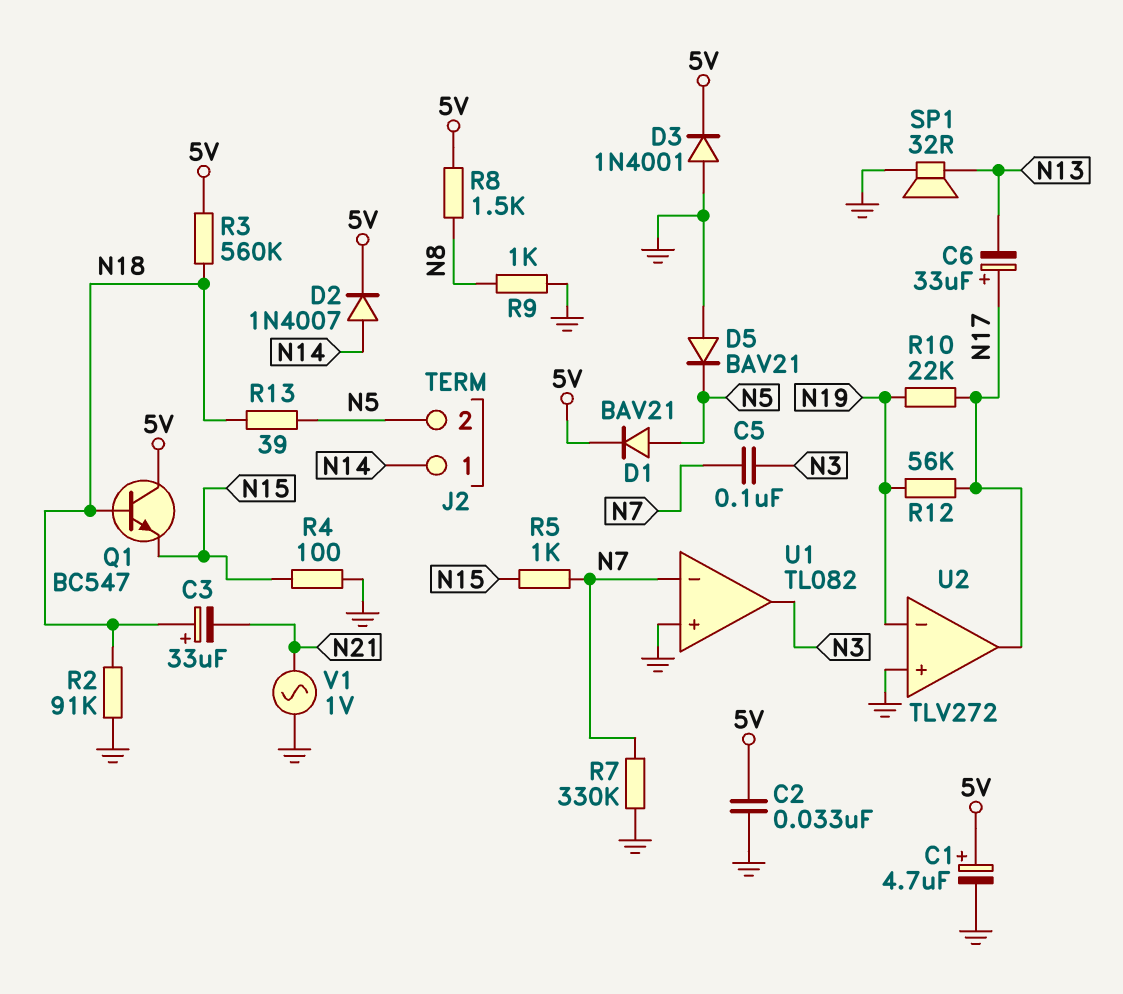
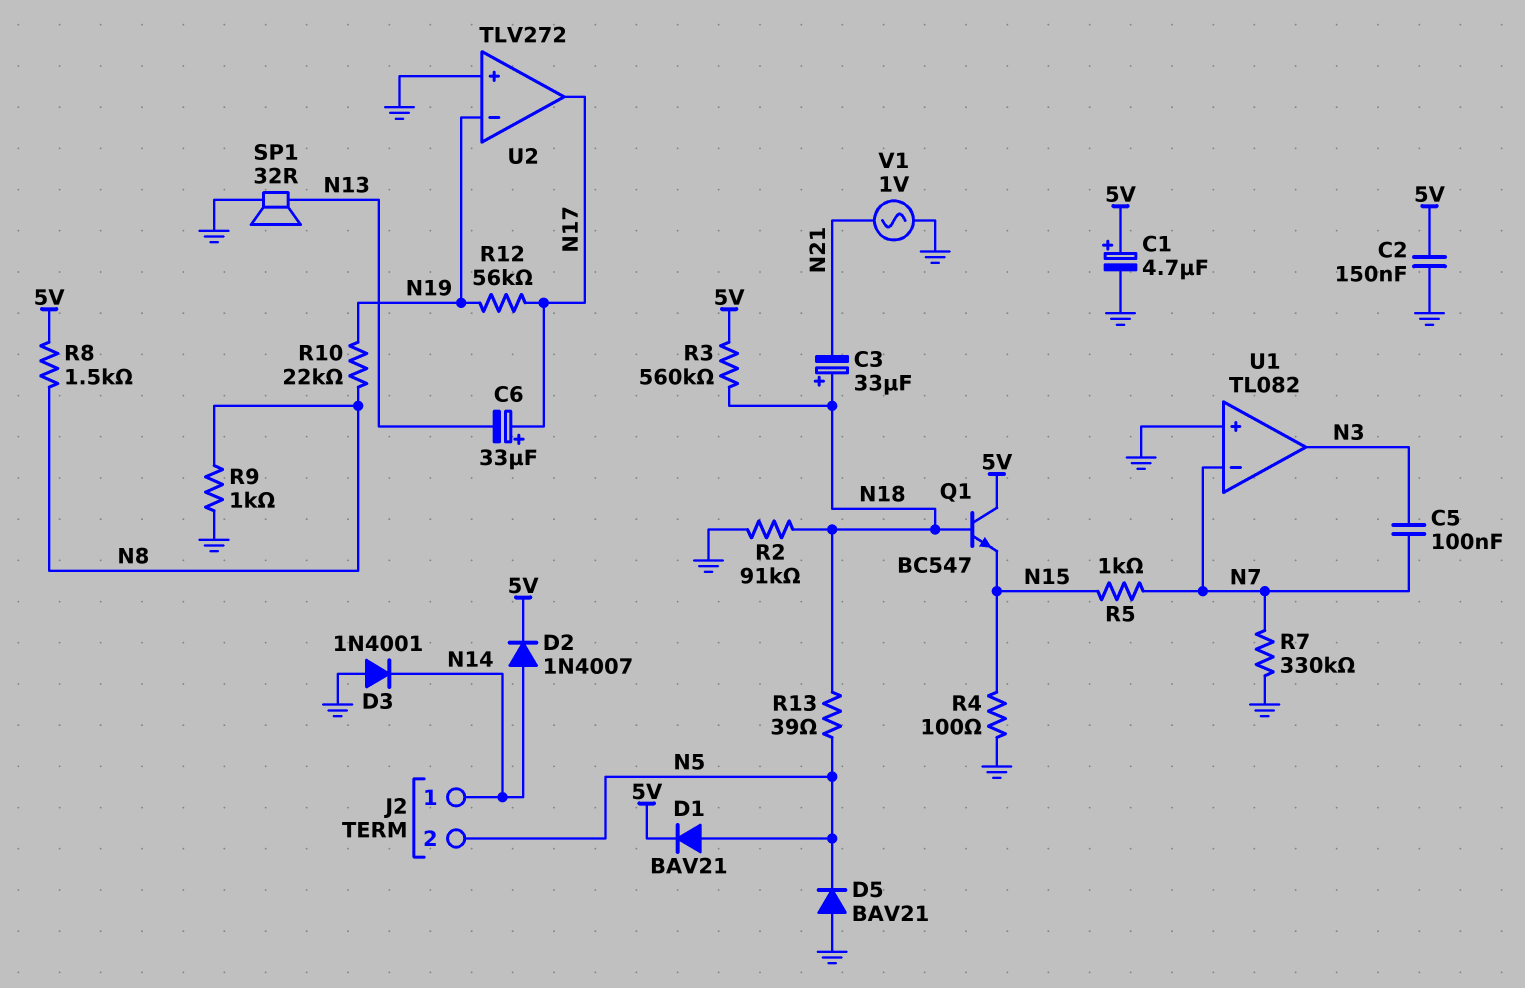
C2: 33nF (5V, GND) -> 150nF (5V, GND)
D3: diode 1N4001 (A GND, K 5V) -> diode 1N4001 (A GND, K N14)
R10: 22k (N17, N19) -> 22k (N8, N19)

